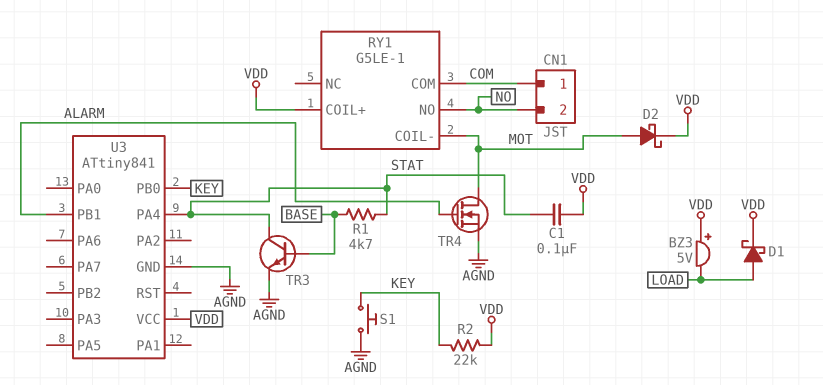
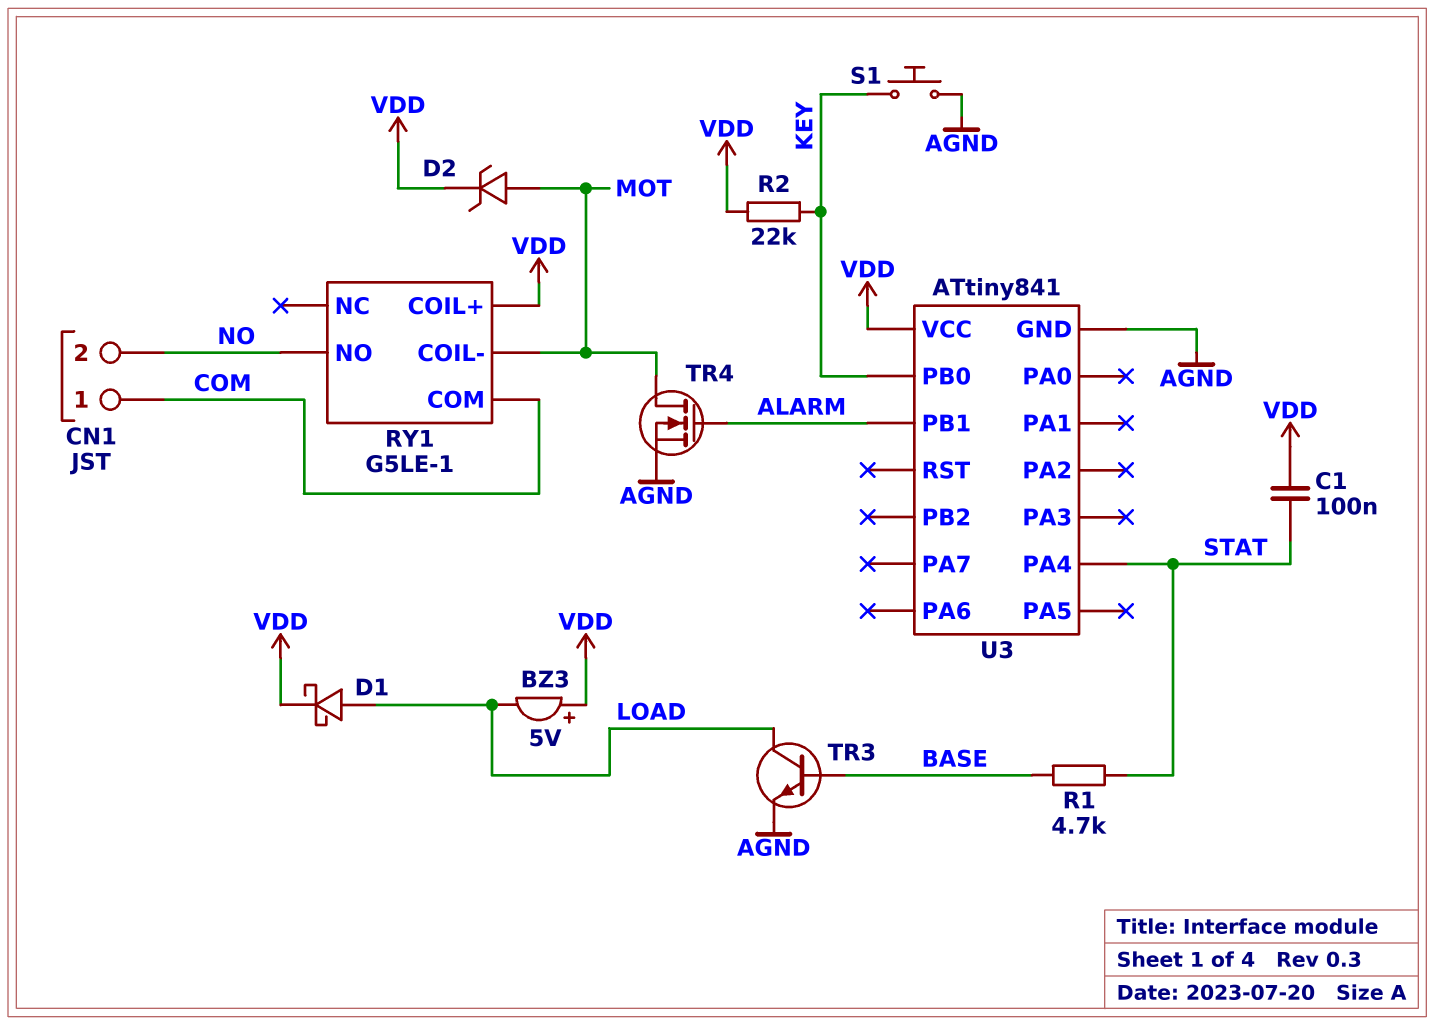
D2: schottky (A MOT, K VDD) -> zener (A MOT, K VDD)
TR3: NPN (B BASE, C STAT, E AGND) -> NPN (B BASE, C LOAD, E AGND)

